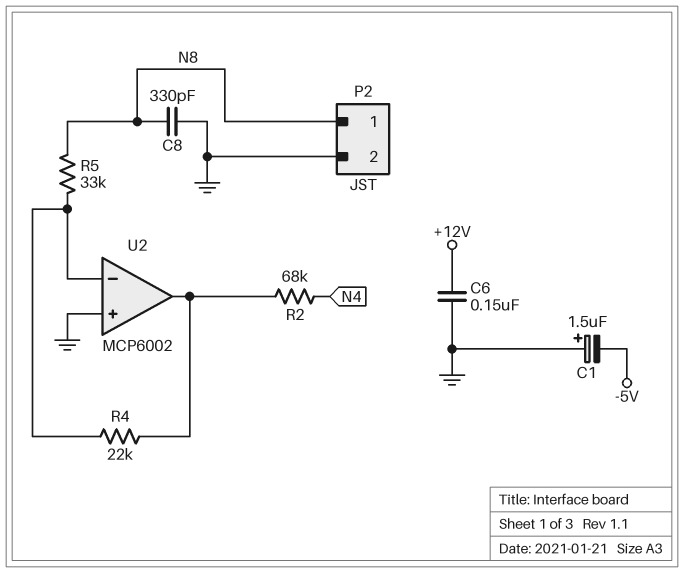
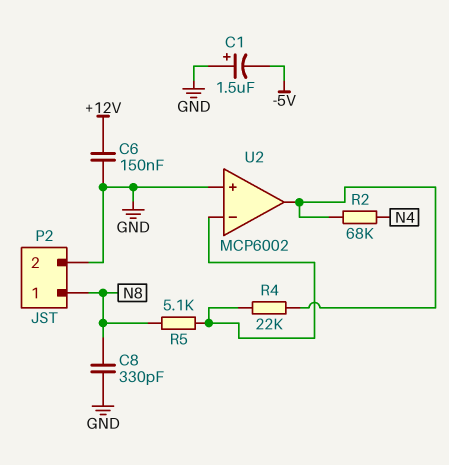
R5: 33k (N8, U2/in-) -> 5.1k (N8, U2/in-)

